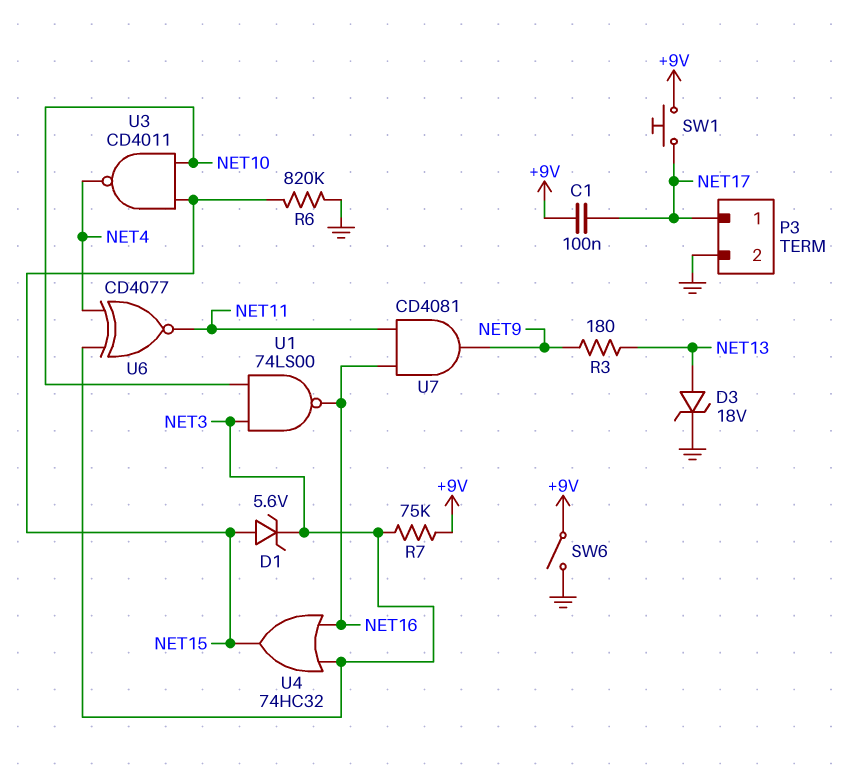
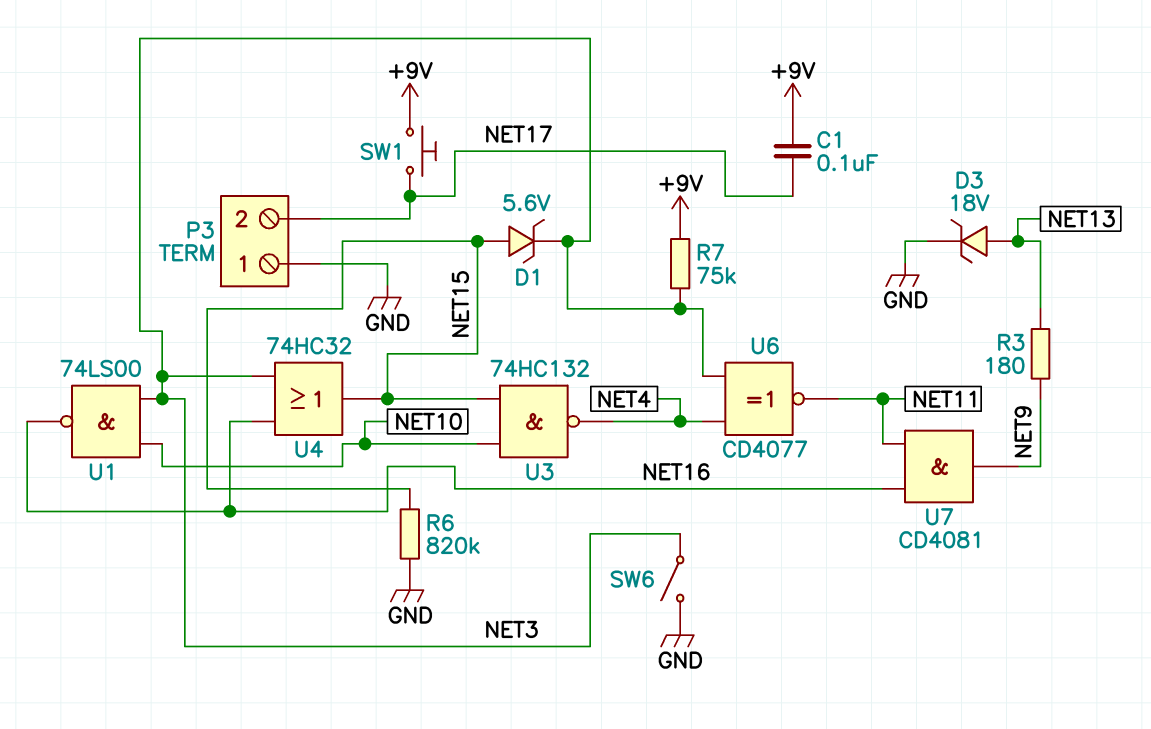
P3 pin 1: NET17 -> GND
P3 pin 2: GND -> NET17
SW6: switch (+9V, GND) -> switch (GND, NET3)
U3: NAND CD4011 (in NET10, in NET15, out NET4) -> NAND 74HC132 (in NET10, in NET15, out NET4)

